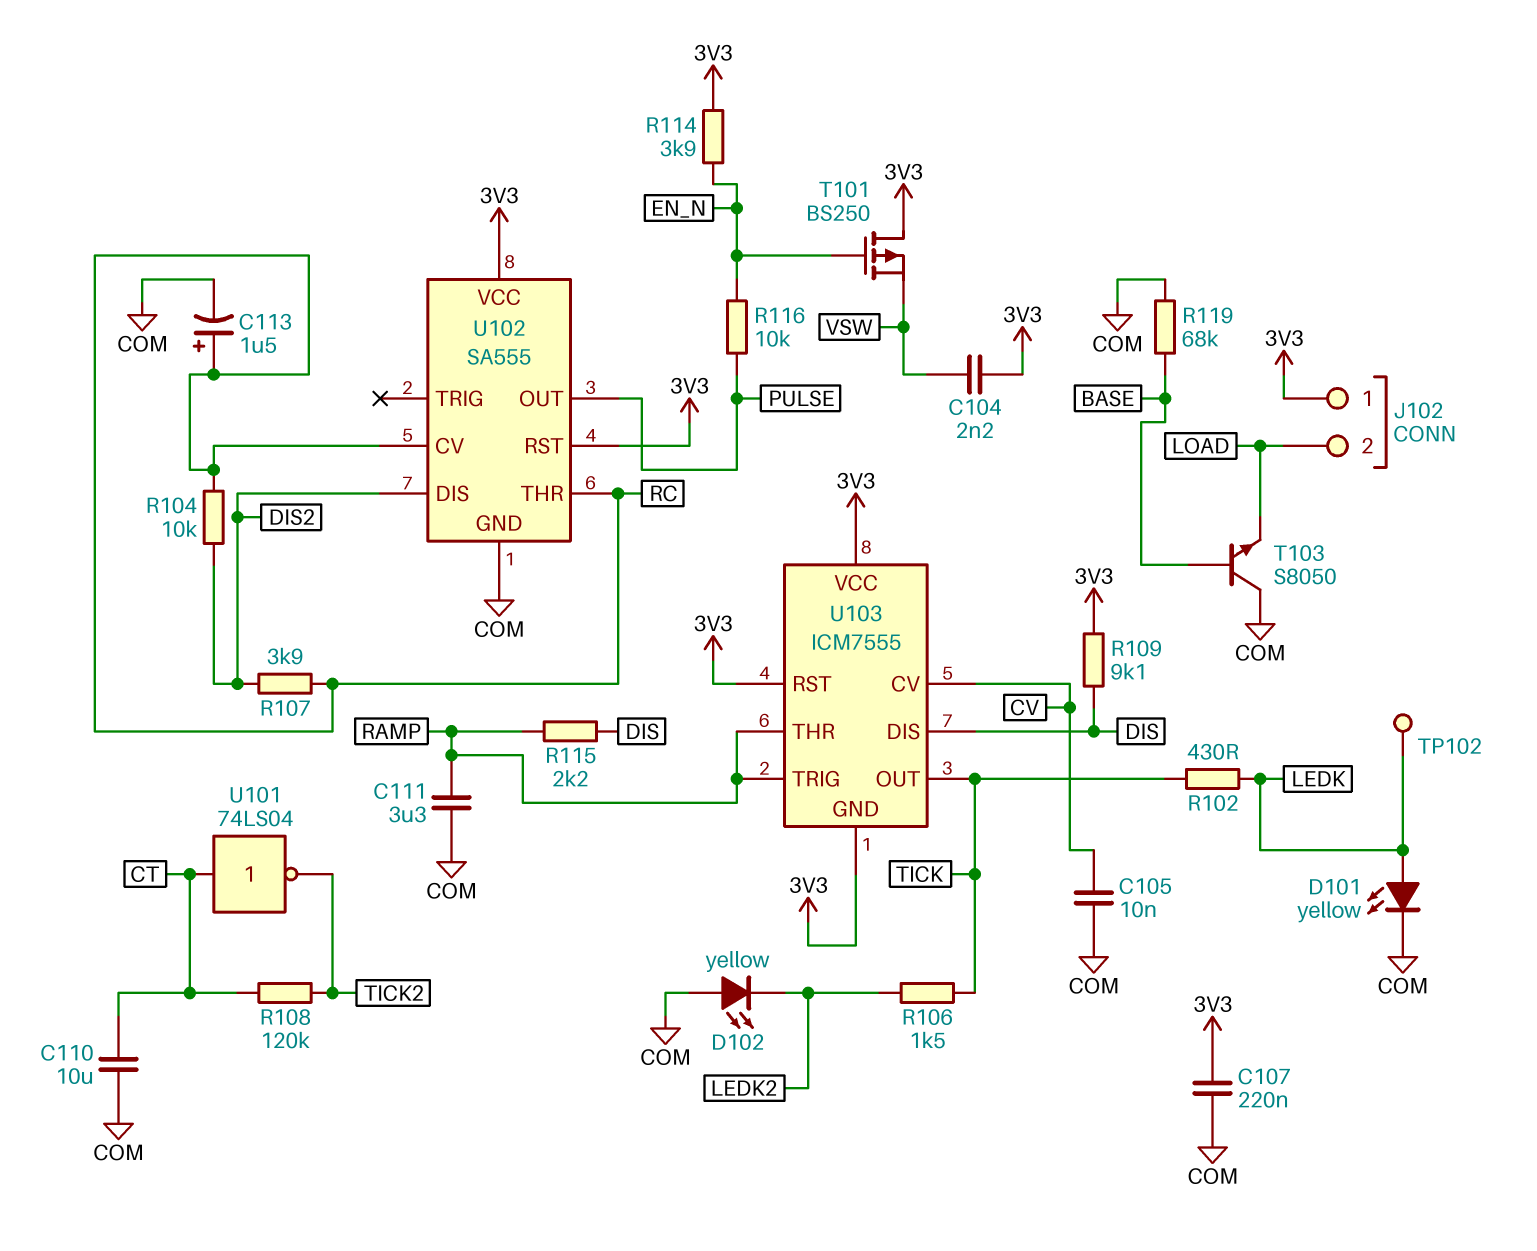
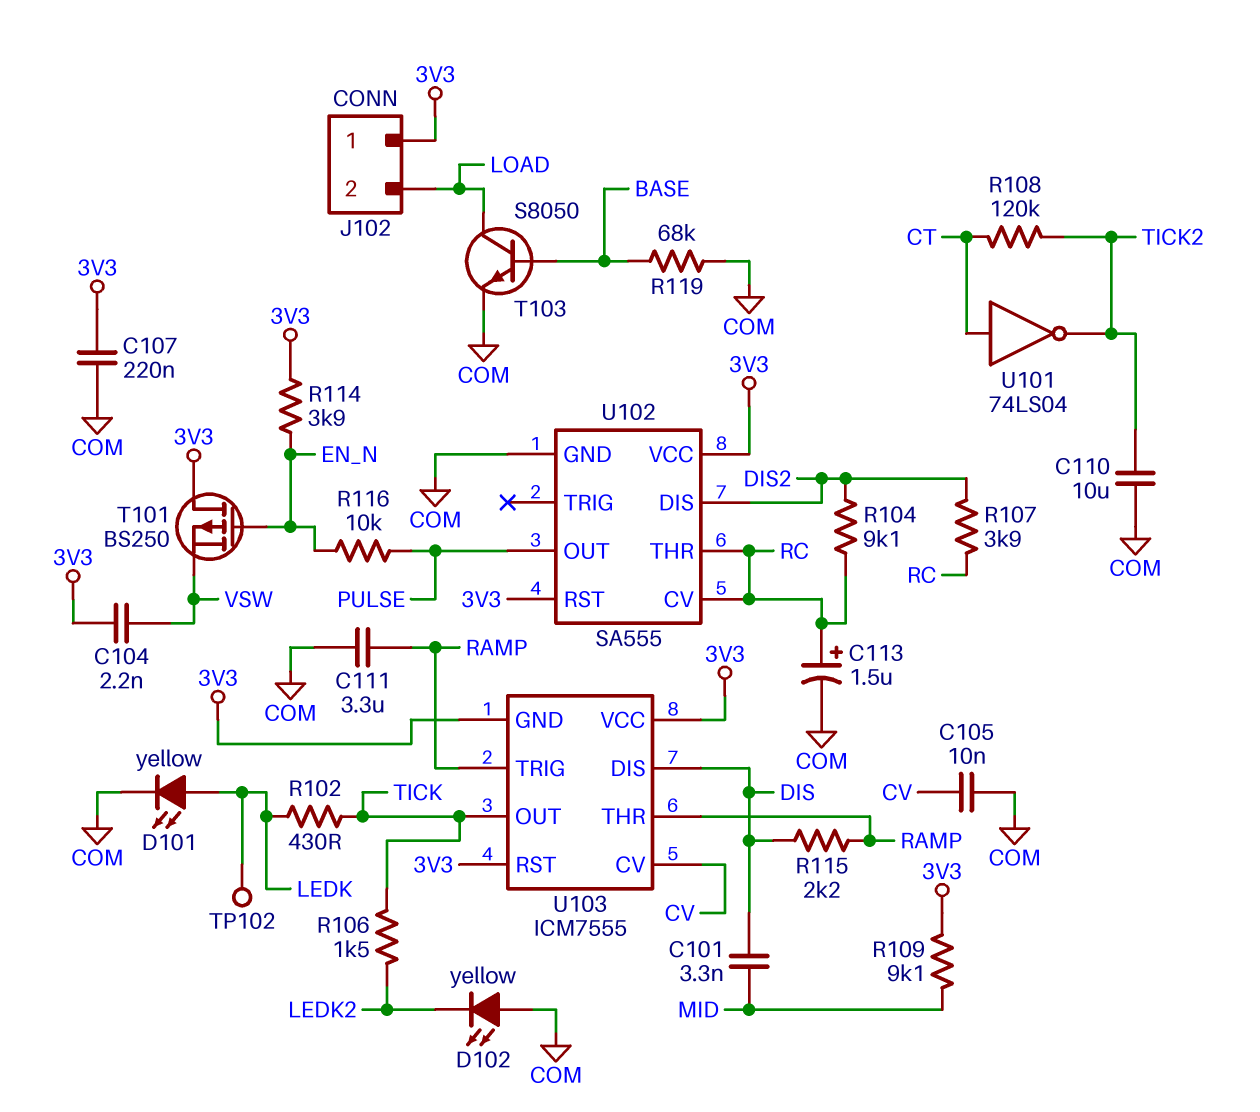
C101: none -> 3.3nF (DIS, MID)
C110: 10uF (COM, CT) -> 10uF (COM, TICK2)
R104: 10k (DIS2, RC) -> 9.1k (DIS2, RC)
R109: 9.1k (3V3, DIS) -> 9.1k (3V3, MID)
T103: NPN S8050 (B BASE, C COM, E LOAD) -> NPN S8050 (B BASE, C LOAD, E COM)

